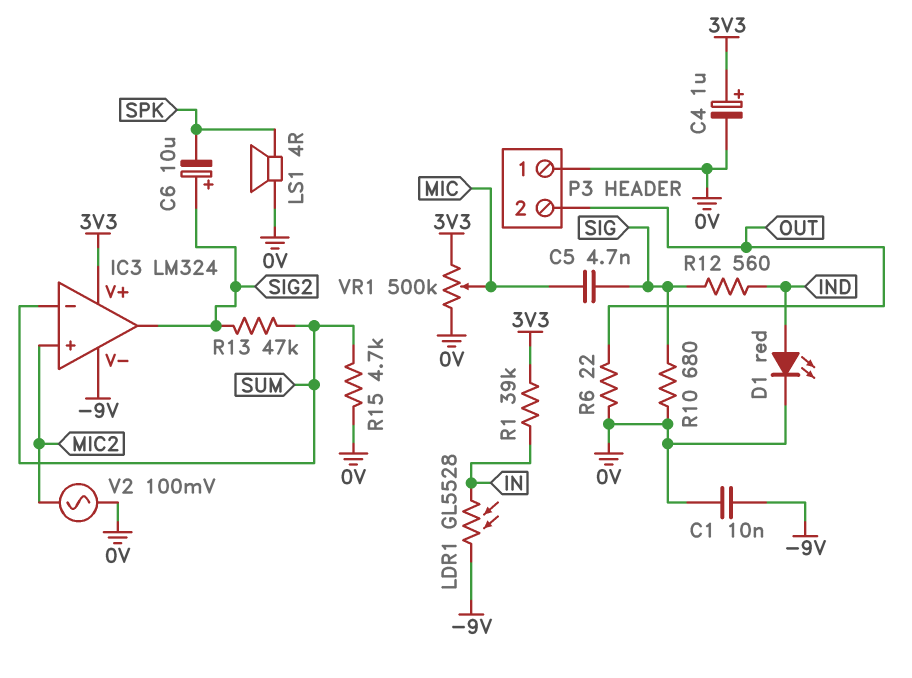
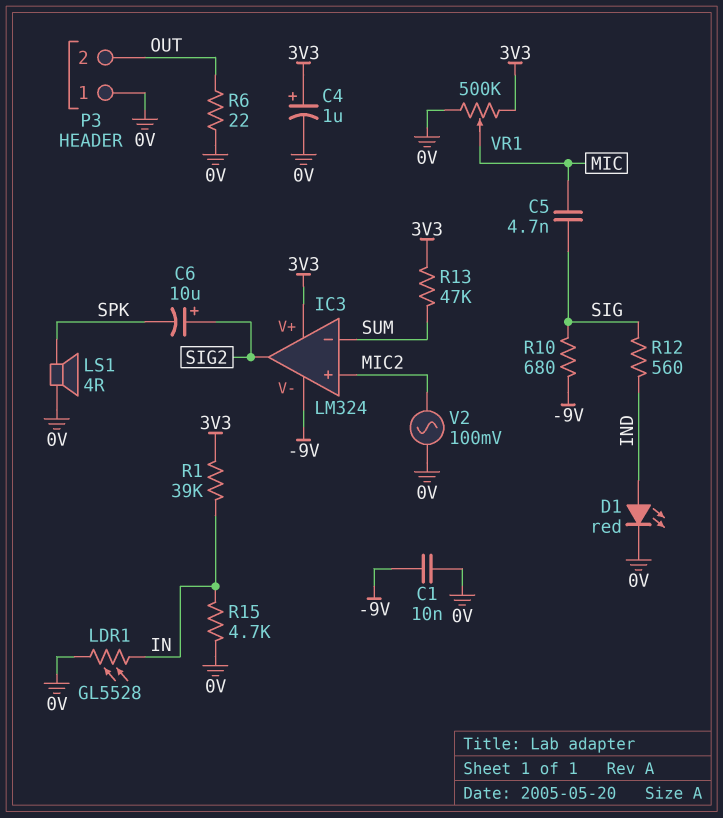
LDR1: GL5528 (-9V, IN) -> GL5528 (0V, IN)
R10: 680 (0V, SIG) -> 680 (-9V, SIG)
R13: 47k (SIG2, SUM) -> 47k (3V3, SUM)
R15: 4.7k (0V, SUM) -> 4.7k (0V, IN)

